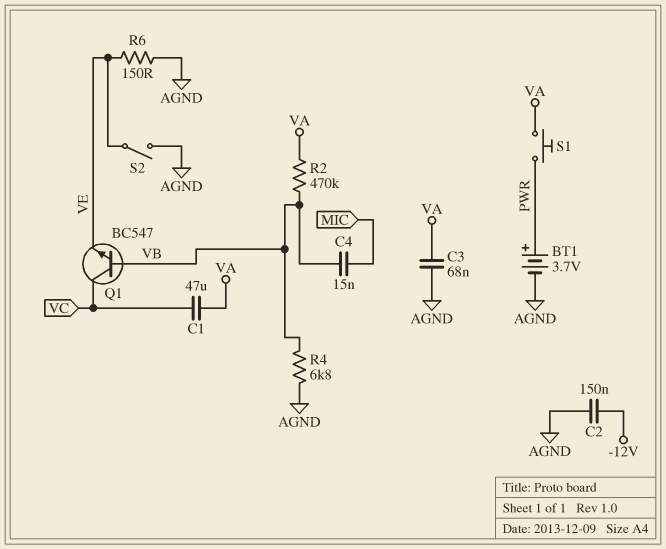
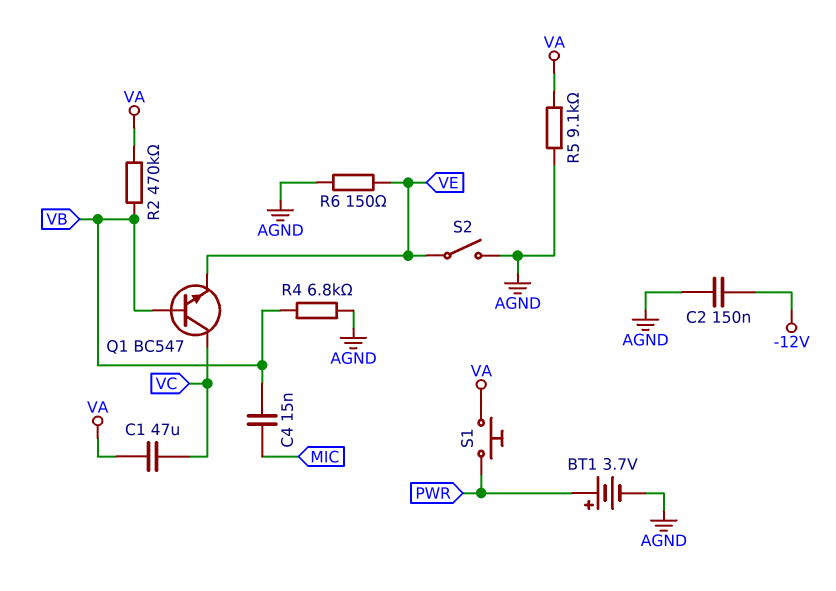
C3: 68nF (AGND, VA) -> none
R5: none -> 9.1k (AGND, VA)

